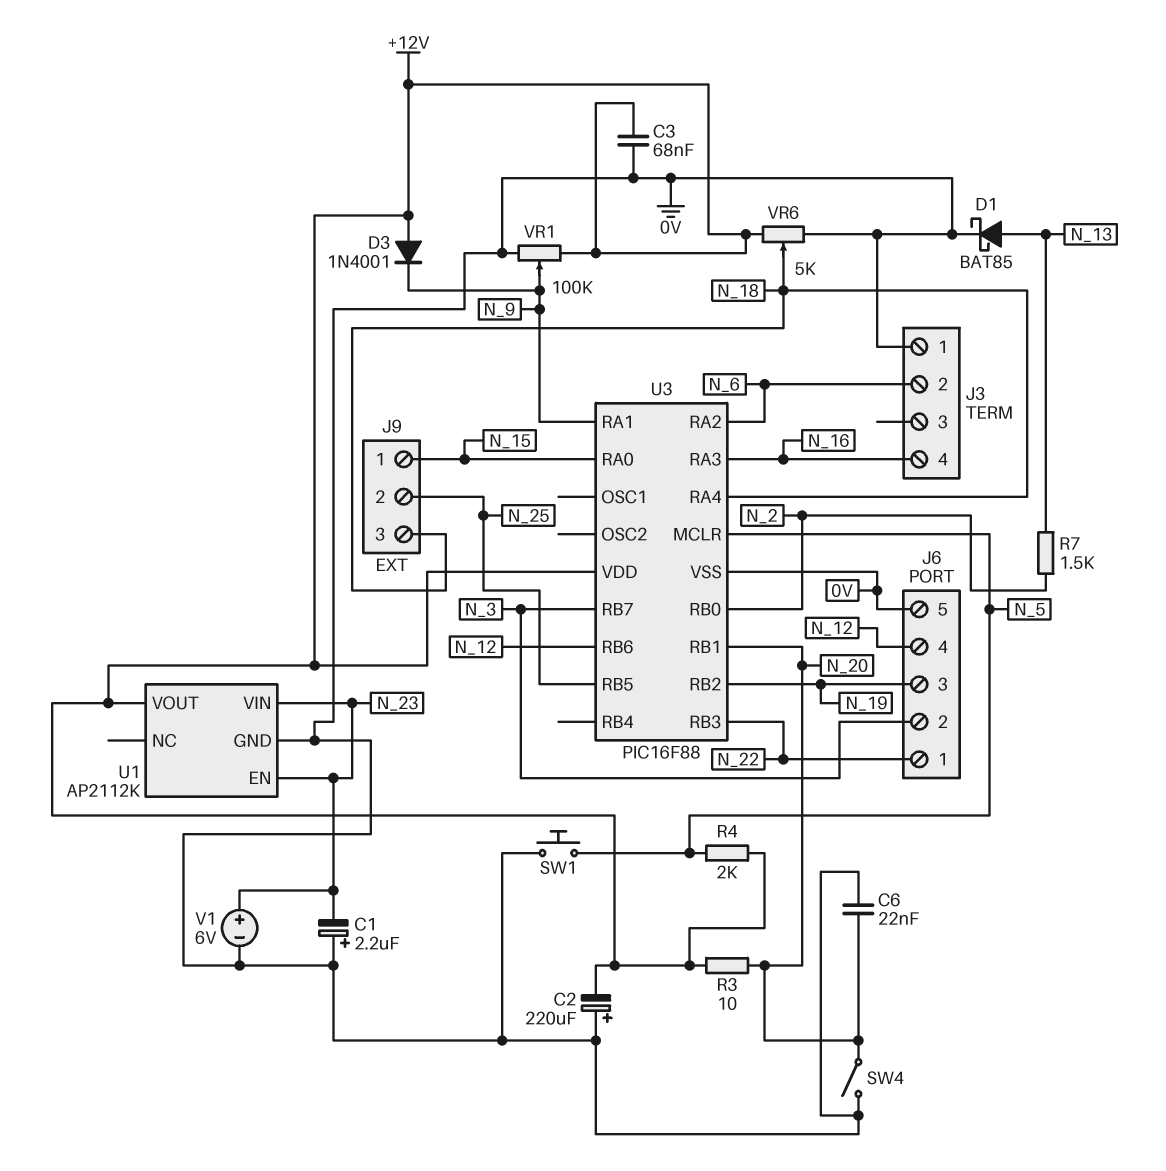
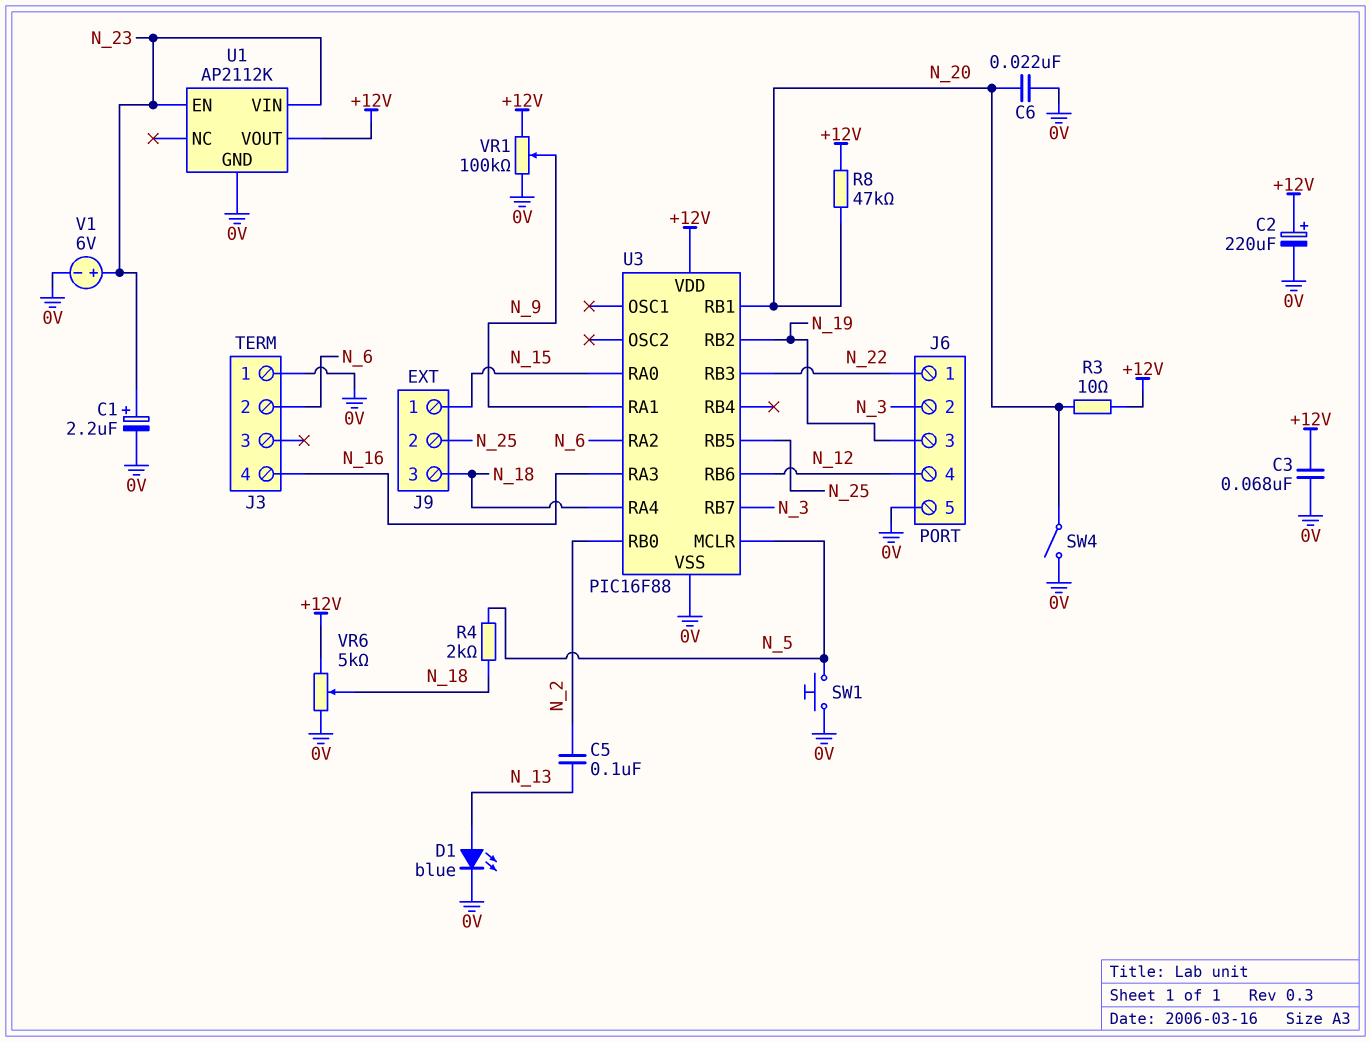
C1: 2.2uF (plus 0V, minus N_23) -> 2.2uF (plus N_23, minus 0V)
C2: 220uF (plus 0V, minus +12V) -> 220uF (plus +12V, minus 0V)
C5: none -> 100nF (N_2, N_13)
D1: schottky BAT85 (A N_13, K 0V) -> LED blue (A N_13, K 0V)
D3: diode 1N4001 (A +12V, K N_9) -> none
R4: 2k (+12V, N_5) -> 2k (N_5, N_18)
R7: 1.5k (N_2, N_13) -> none
R8: none -> 47k (+12V, N_20)

